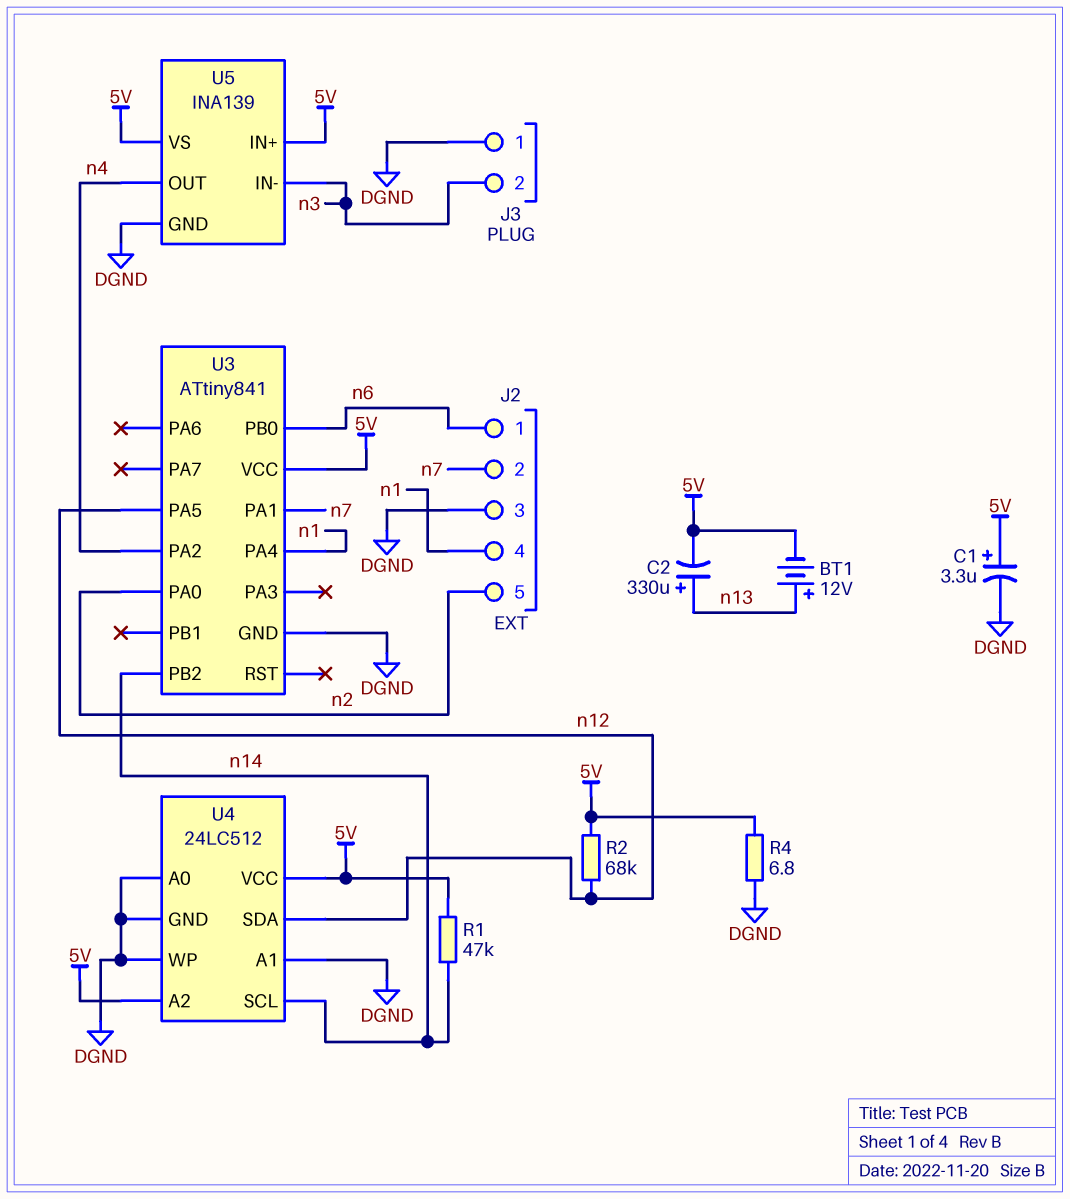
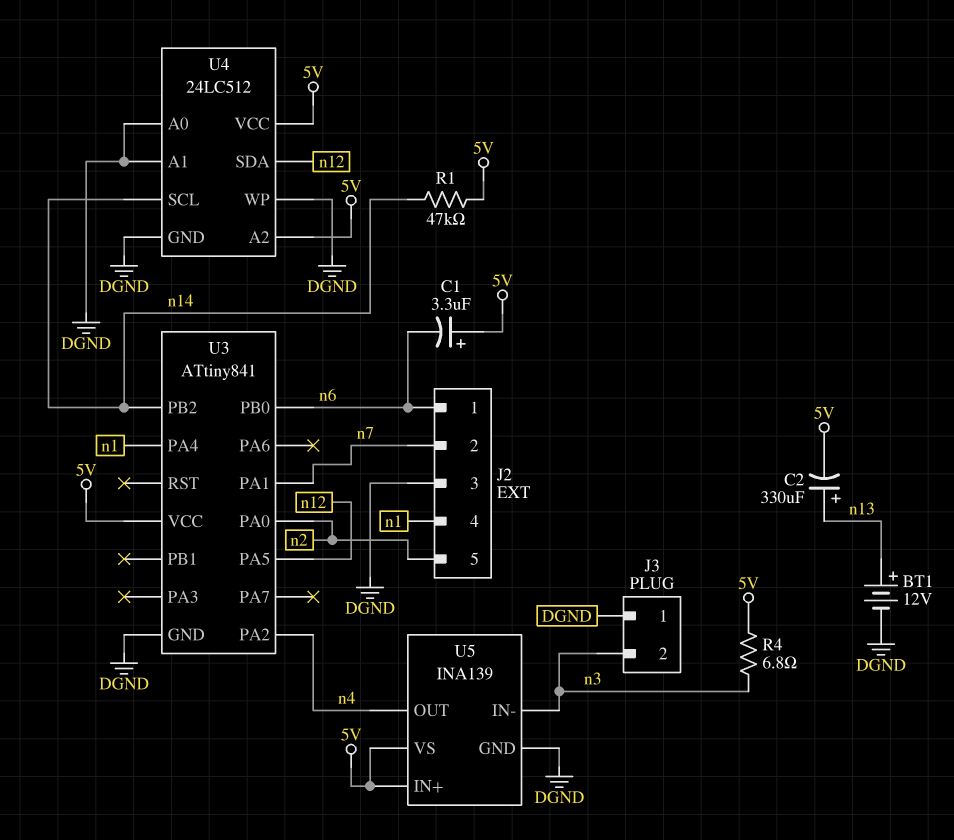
BT1: 12V (plus n13, minus 5V) -> 12V (plus n13, minus DGND)
C1: 3.3uF (plus 5V, minus DGND) -> 3.3uF (plus 5V, minus n6)
R2: 68k (5V, n12) -> none
R4: 6.8 (5V, DGND) -> 6.8 (5V, n3)

